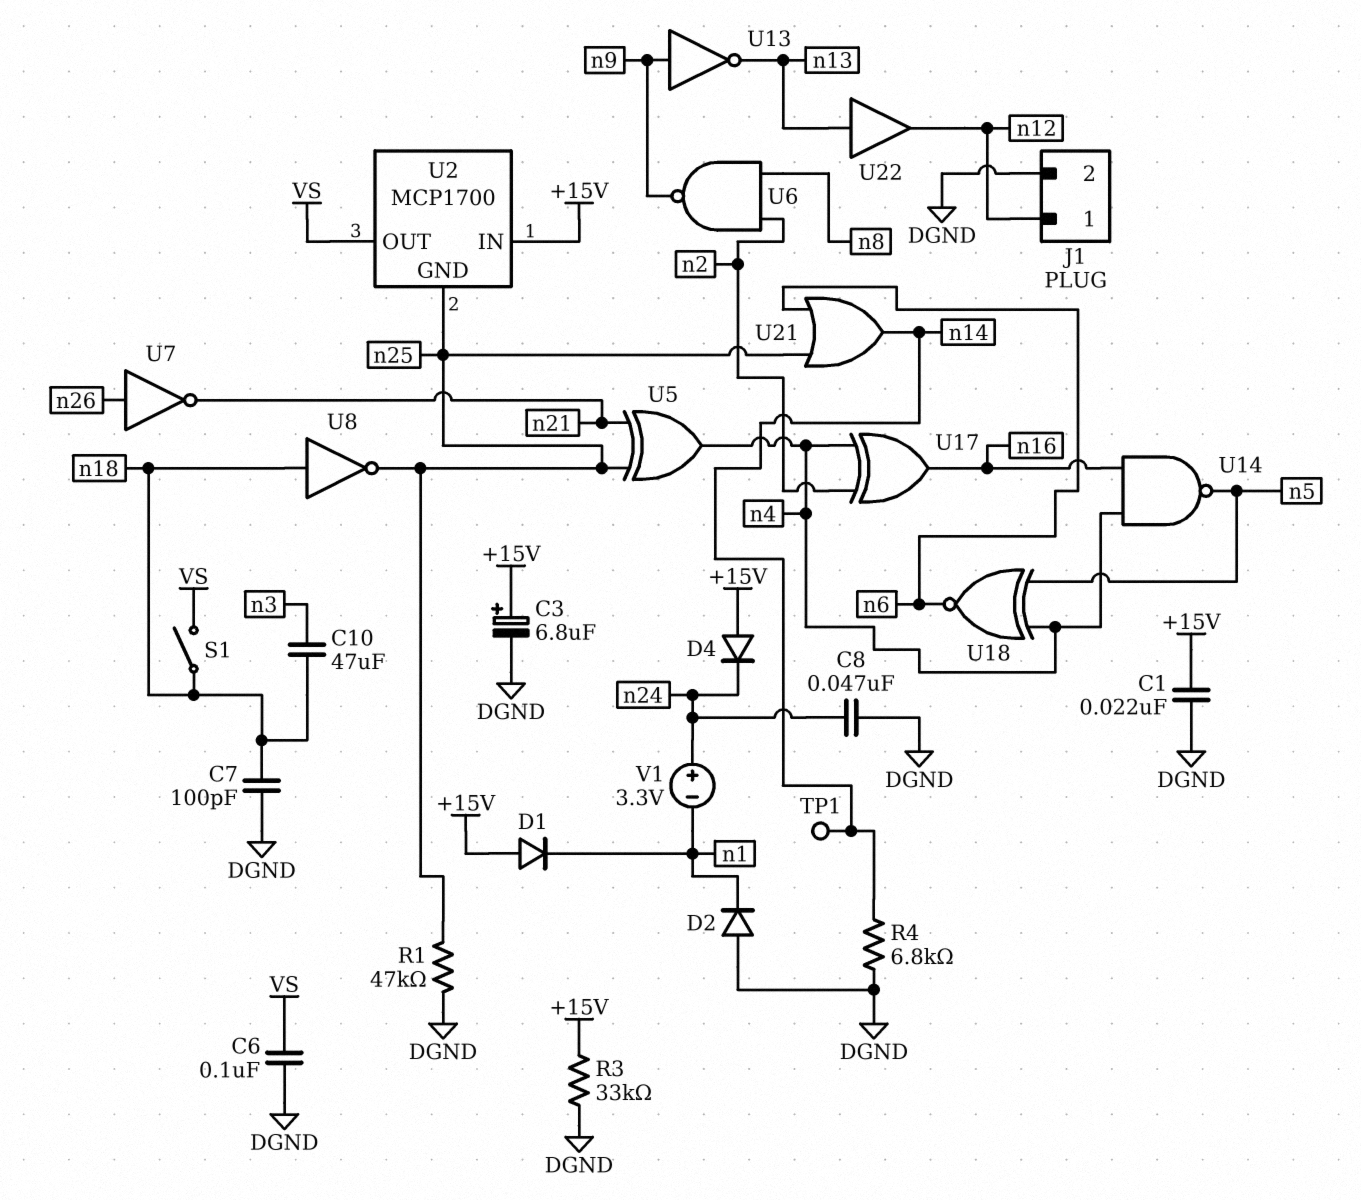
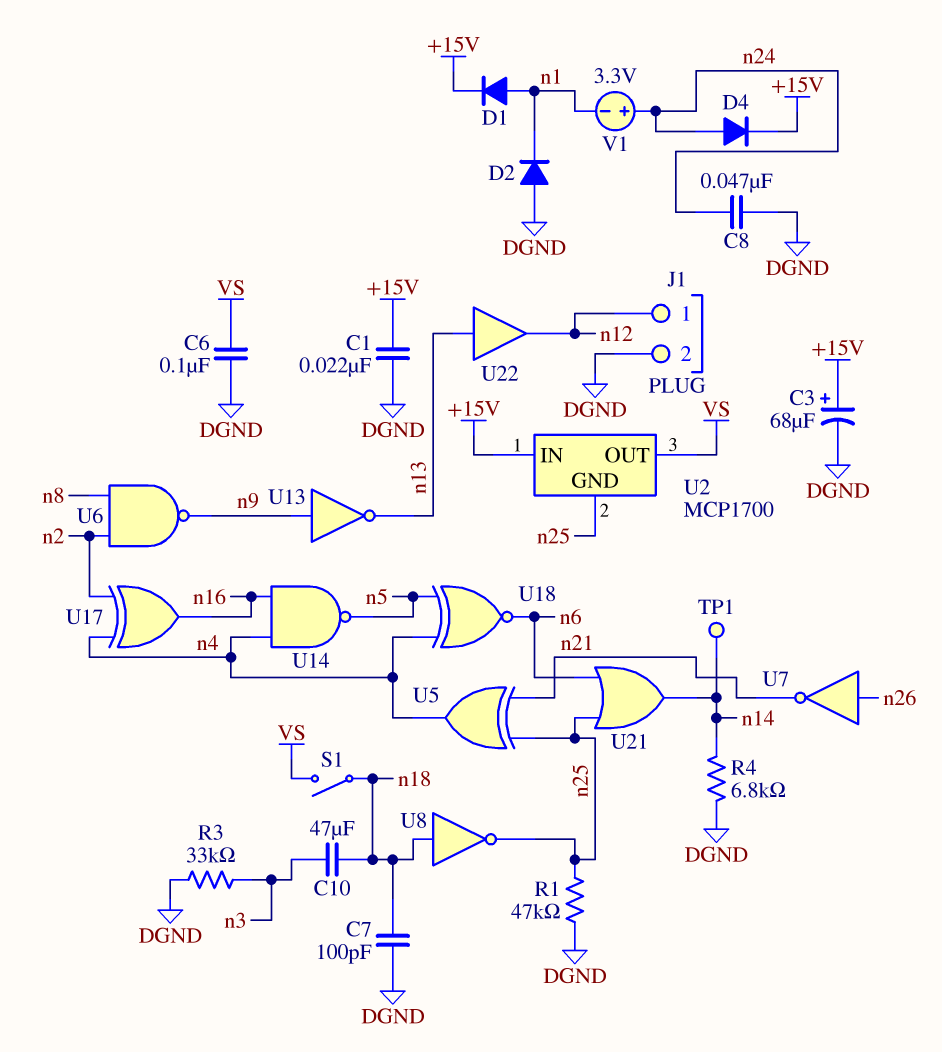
C3: 6.8uF (plus +15V, minus DGND) -> 68uF (plus +15V, minus DGND)
D1: diode (A +15V, K n1) -> diode (A n1, K +15V)
D4: diode (A +15V, K n24) -> diode (A n24, K +15V)
R3: 33k (+15V, DGND) -> 33k (DGND, n3)

